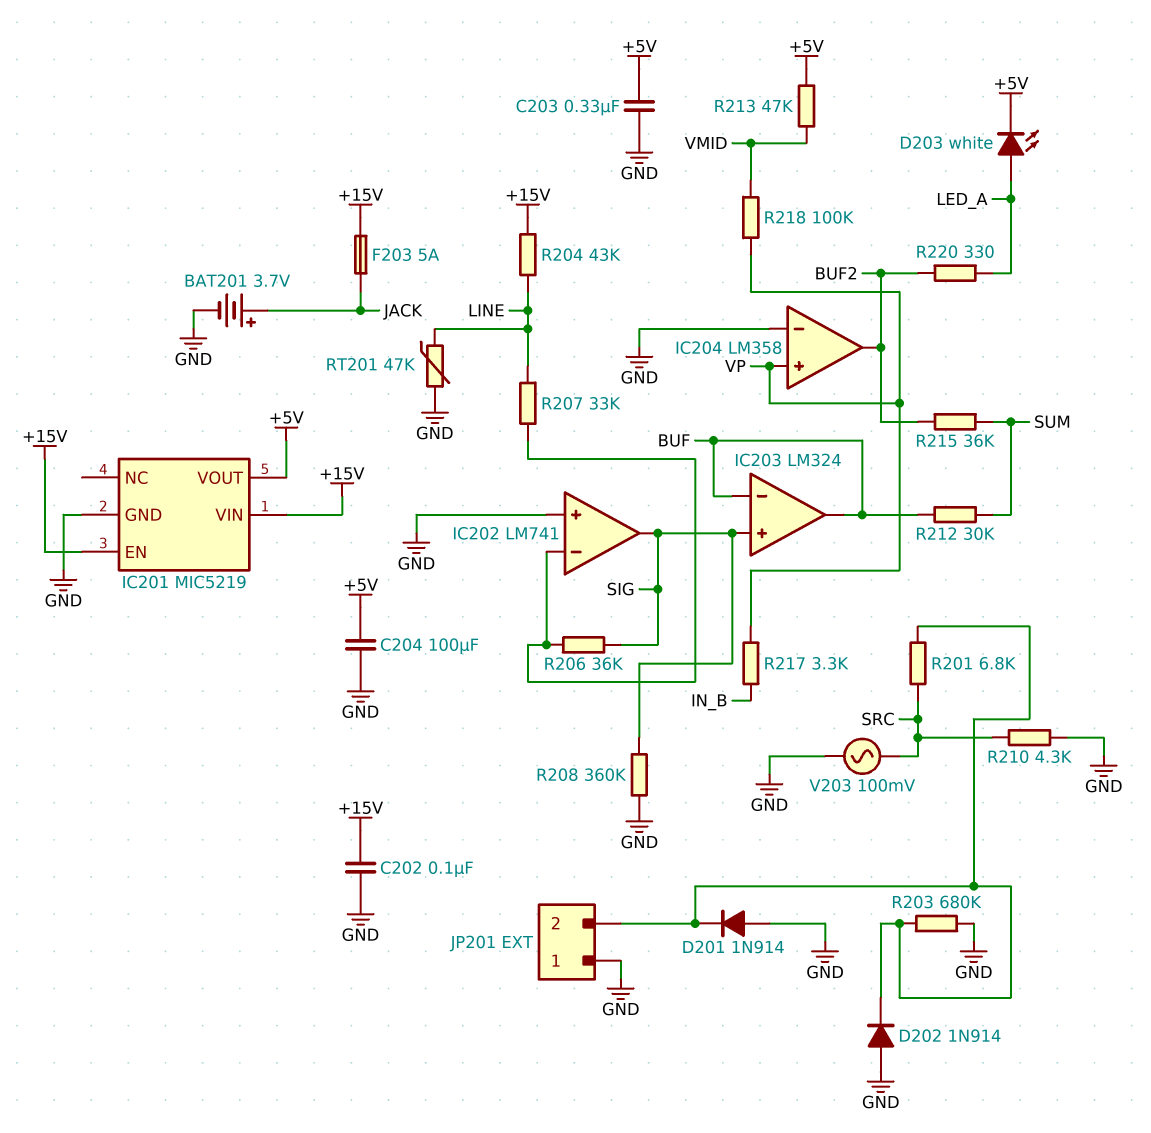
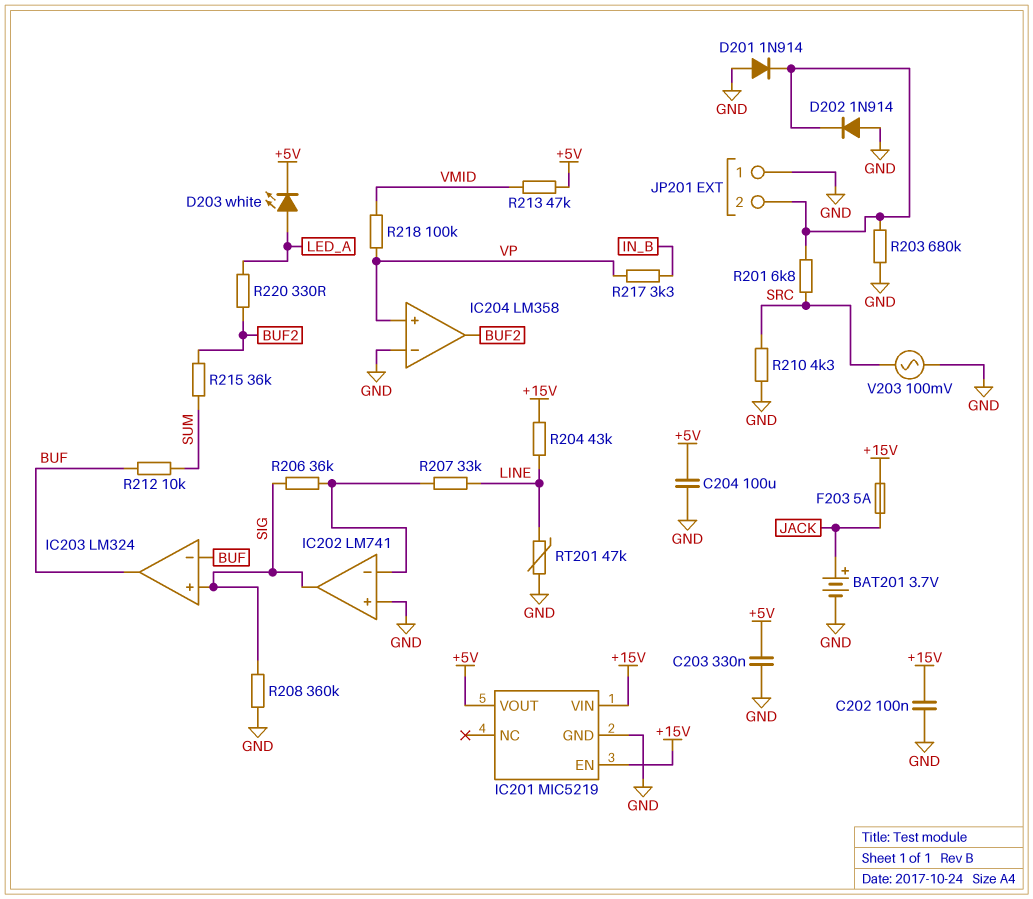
R212: 30k (BUF, SUM) -> 10k (BUF, SUM)

